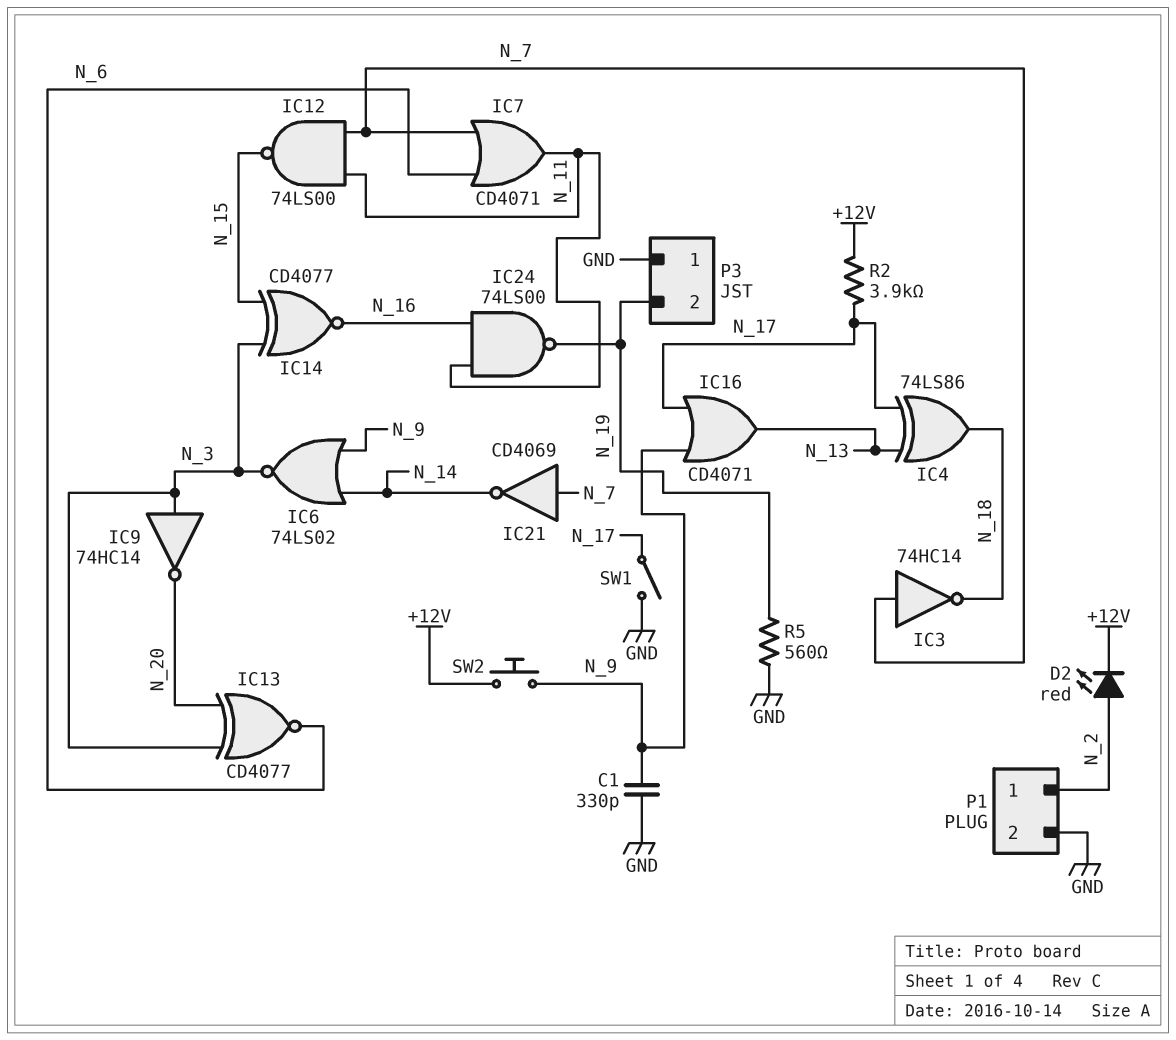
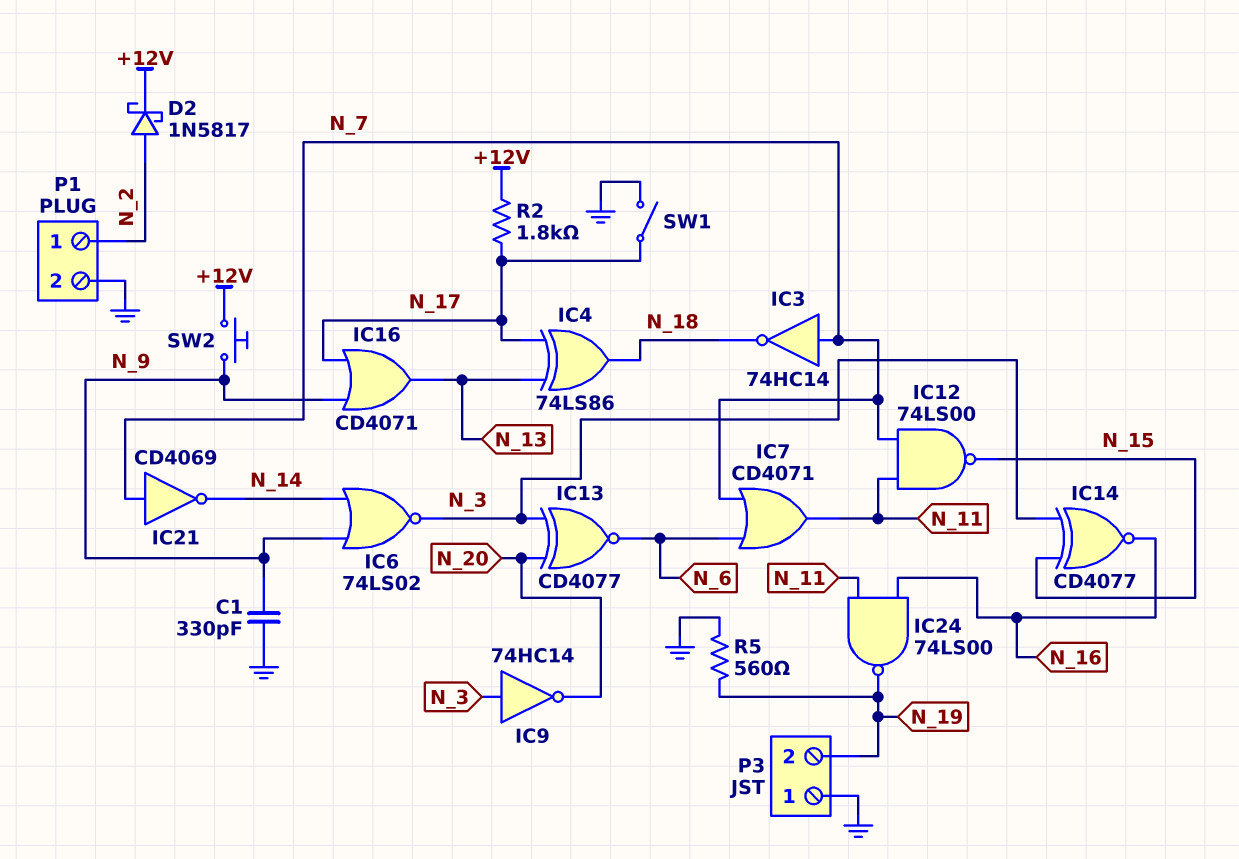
D2: LED red (A N_2, K +12V) -> schottky 1N5817 (A N_2, K +12V)
R2: 3.9k (+12V, N_17) -> 1.8k (+12V, N_17)

